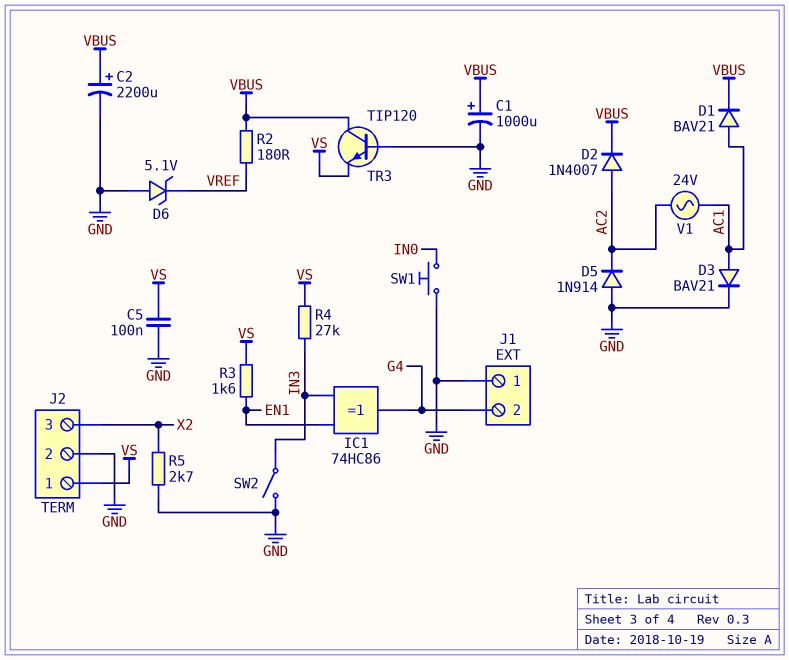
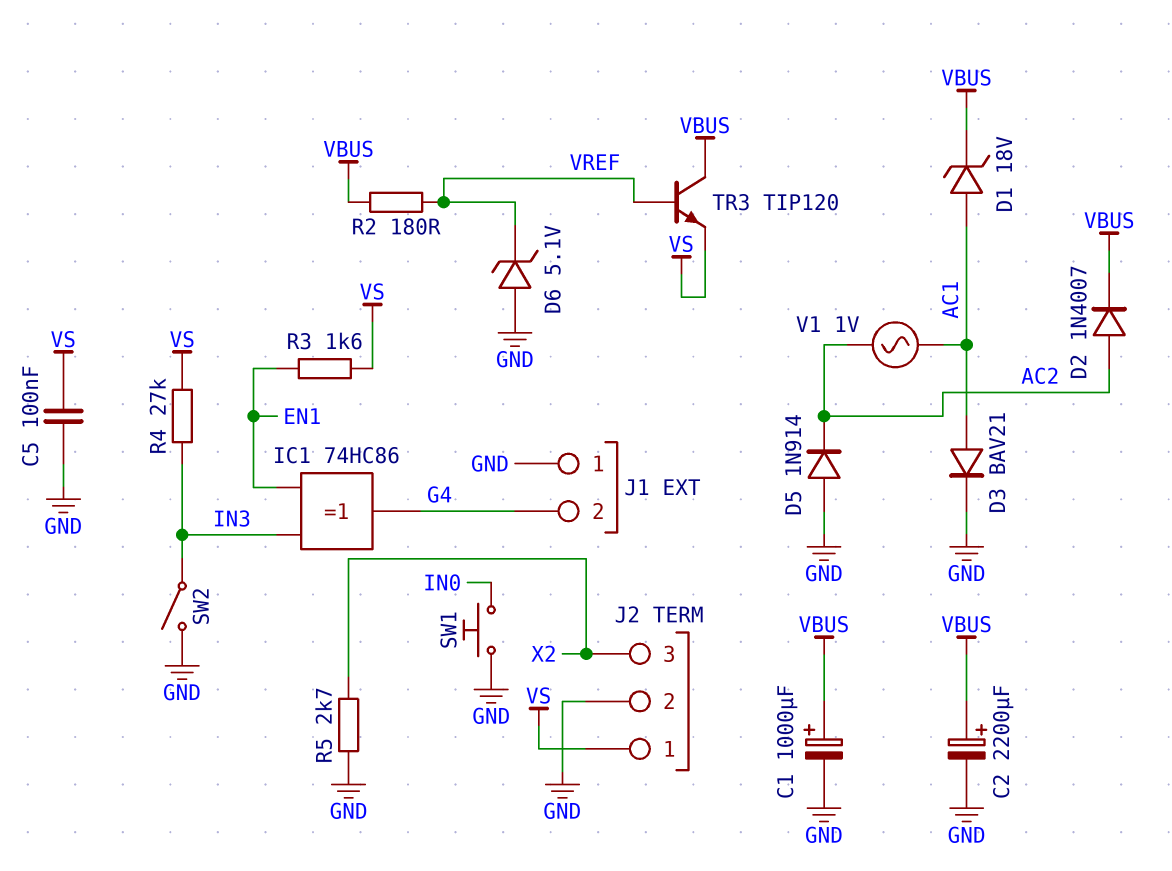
D1: diode BAV21 (A AC1, K VBUS) -> zener 18V (A AC1, K VBUS)
TR3: NPN TIP120 (B GND, C VBUS, E VS) -> NPN TIP120 (B VREF, C VBUS, E VS)
V1: AC 24V (AC1, AC2) -> AC 1V (AC1, AC2)

